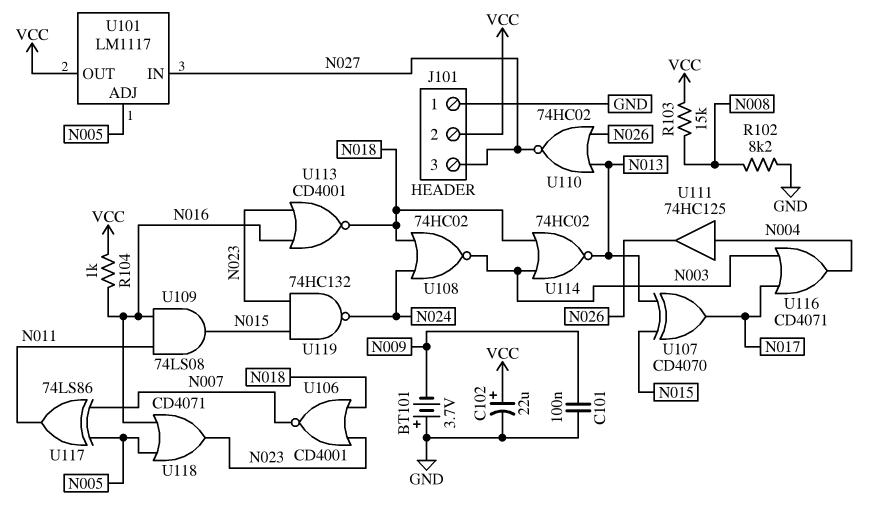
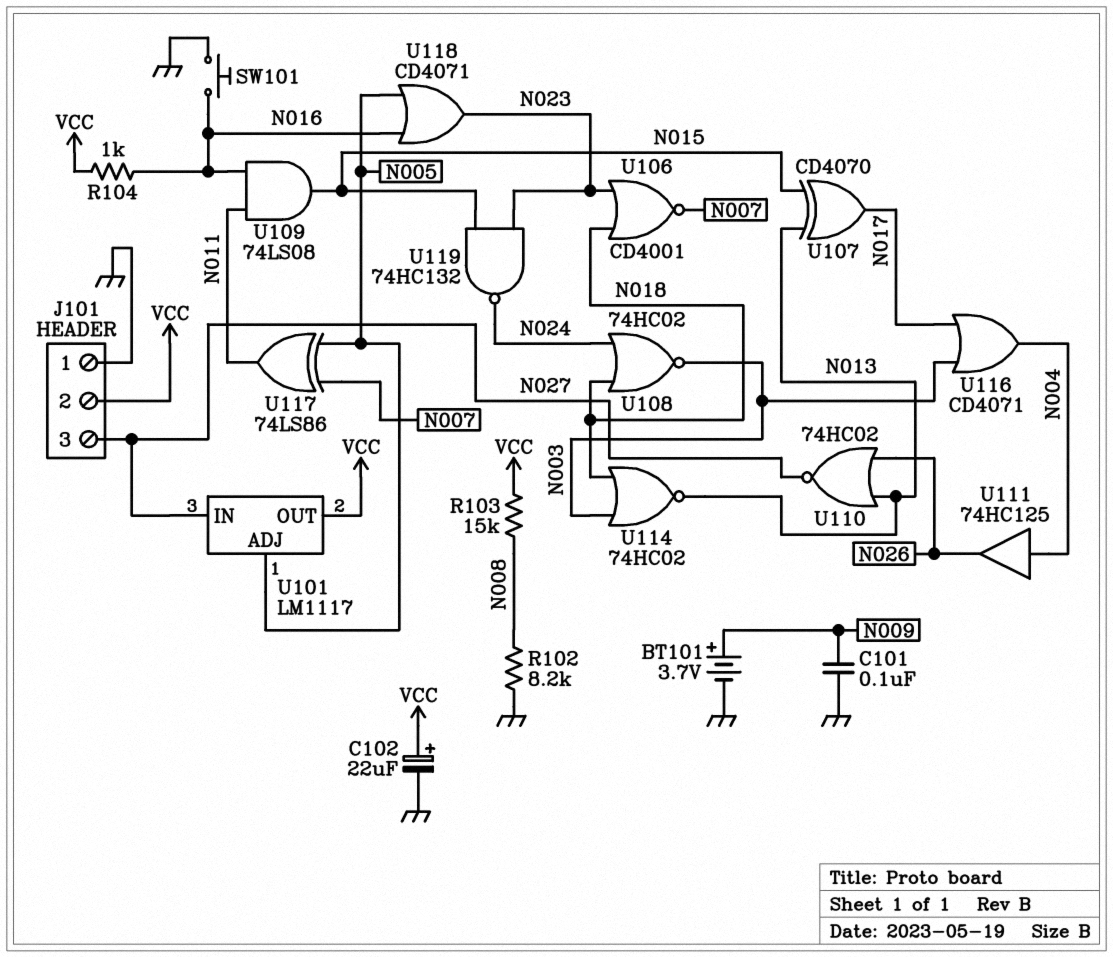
BT101: 3.7V (plus GND, minus N009) -> 3.7V (plus N009, minus GND)
SW101: none -> button (GND, N016)
U113: NOR CD4001 (in N016, in N023, out N018) -> none

